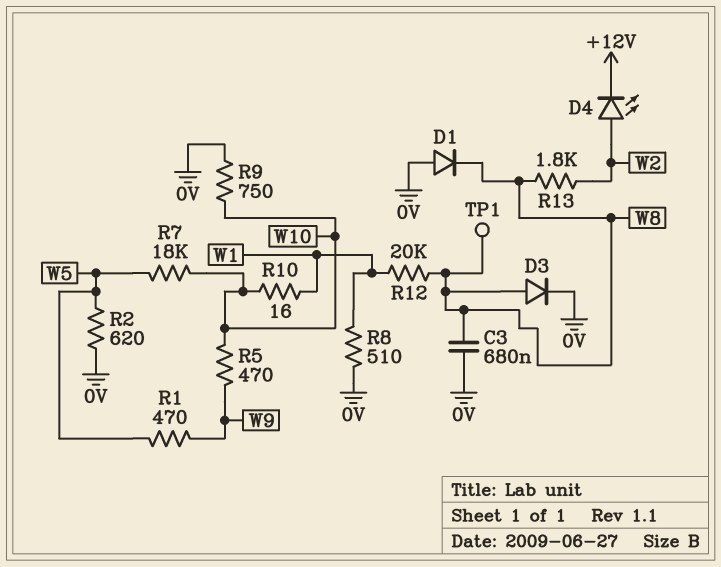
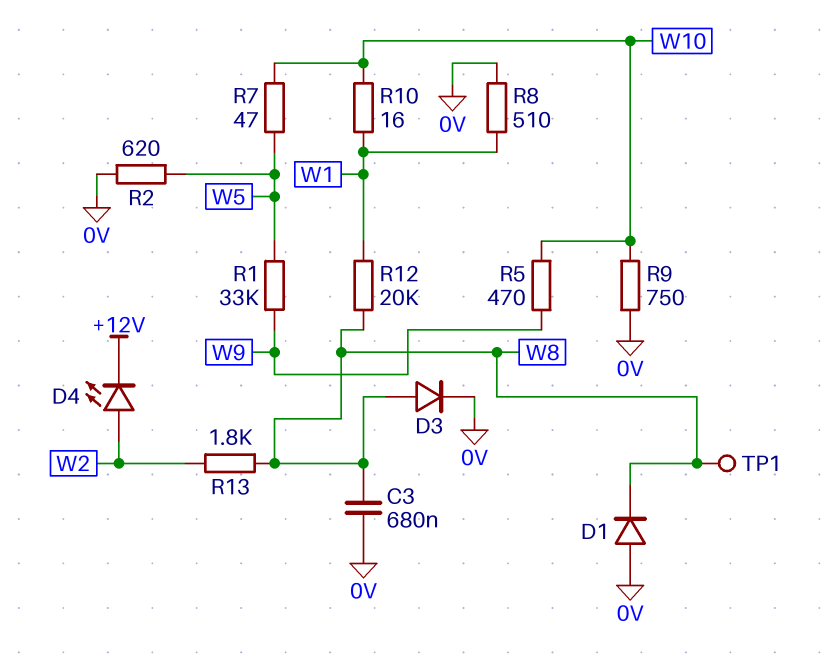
R1: 470 (W5, W9) -> 33k (W5, W9)
R7: 18k (W5, W10) -> 47 (W5, W10)

